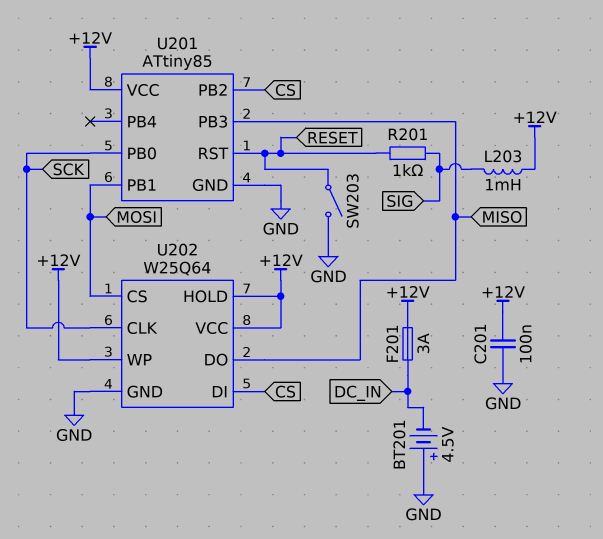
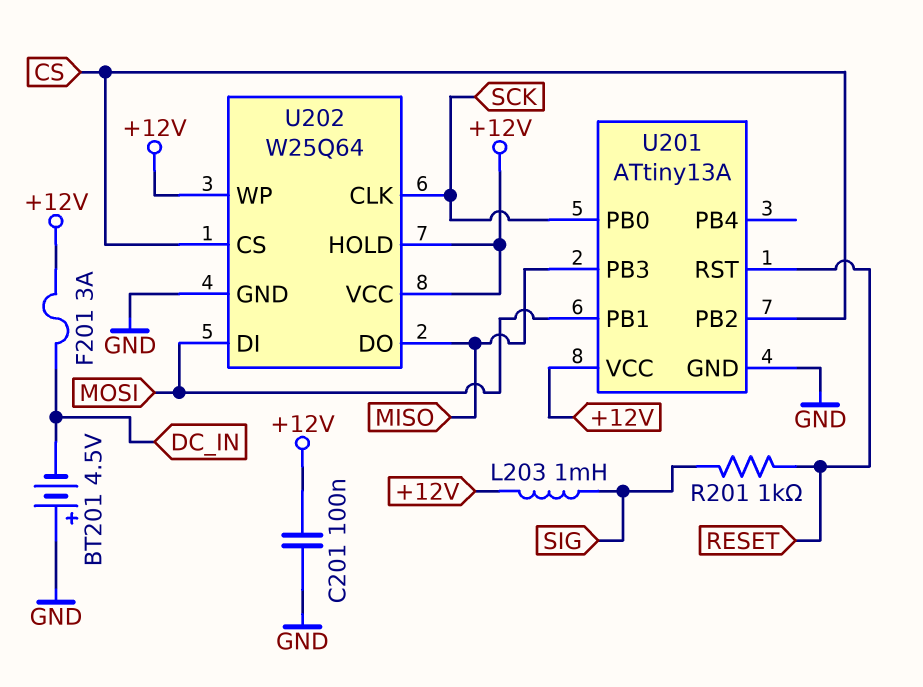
SW203: switch (GND, RESET) -> none
U201: ATtiny85 -> ATtiny13A
U202 pin CS: MOSI -> CS
U202 pin DI: CS -> MOSI

